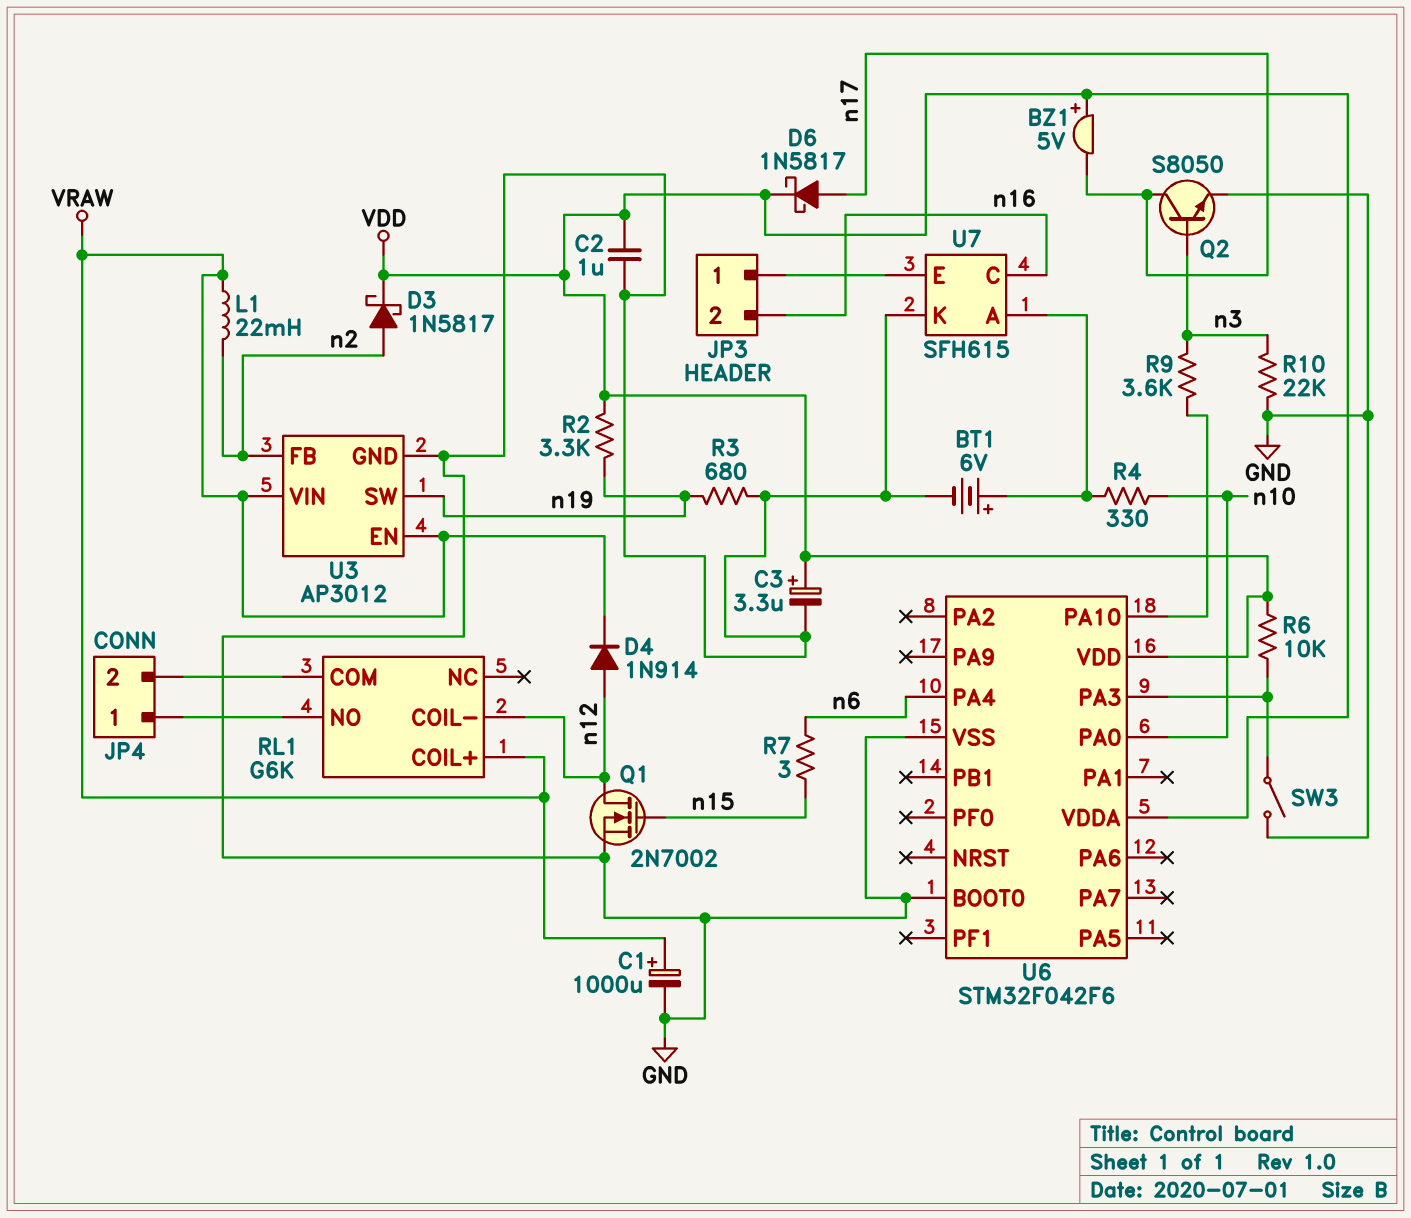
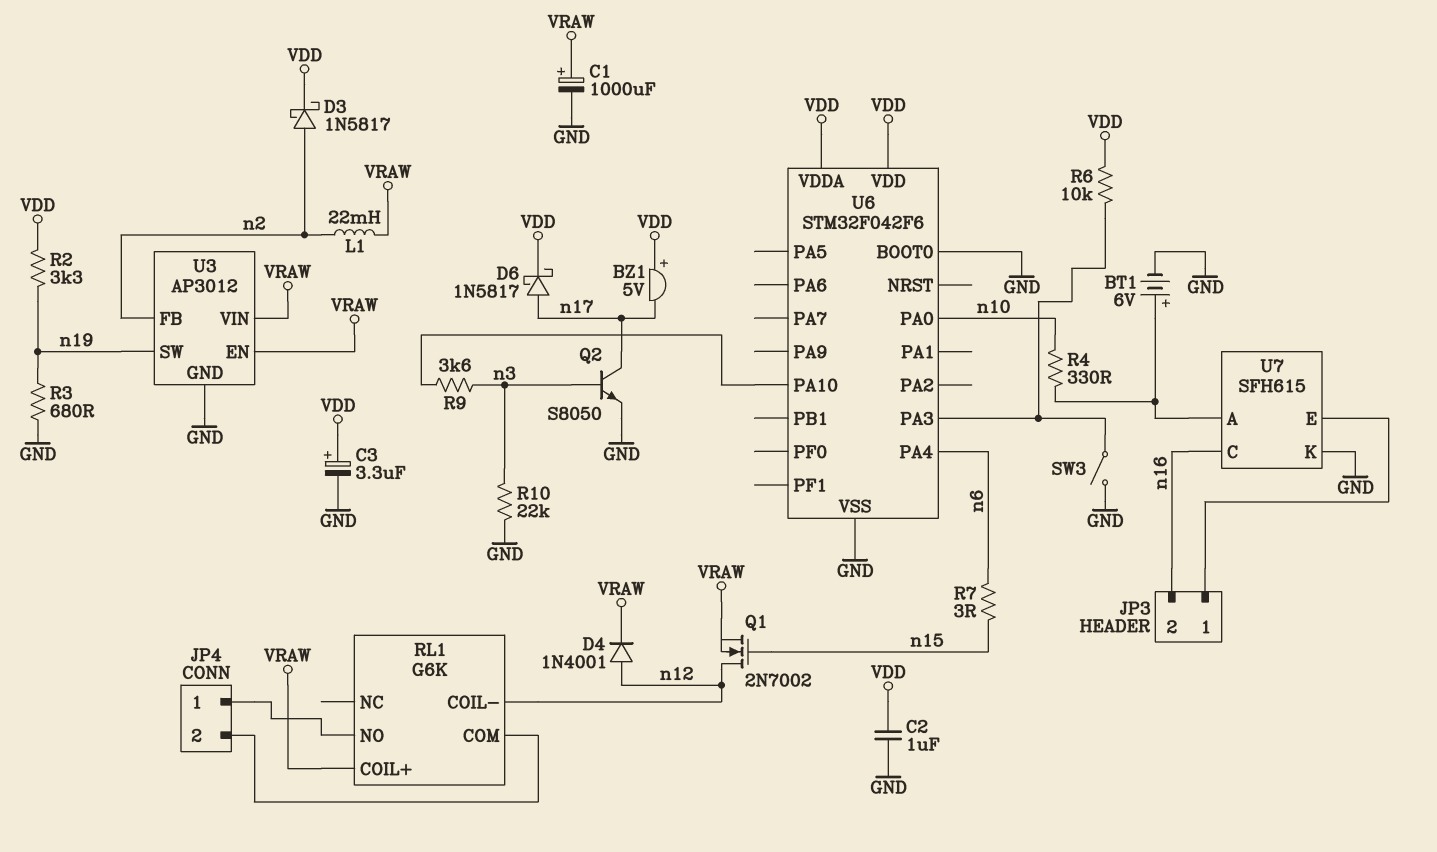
D4: diode 1N914 (A n12, K VRAW) -> diode 1N4001 (A n12, K VRAW)
Q1: NMOS 2N7002 (G n15, D n12, S GND) -> NMOS 2N7002 (G n15, D n12, S VRAW)

